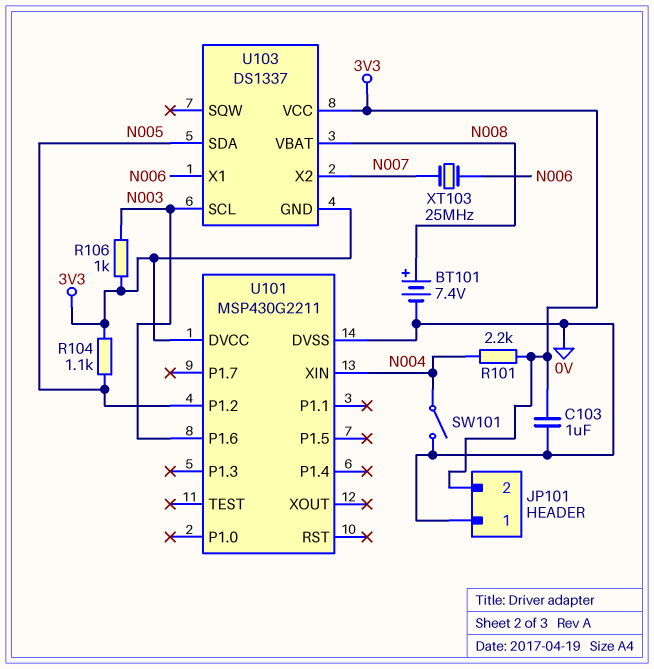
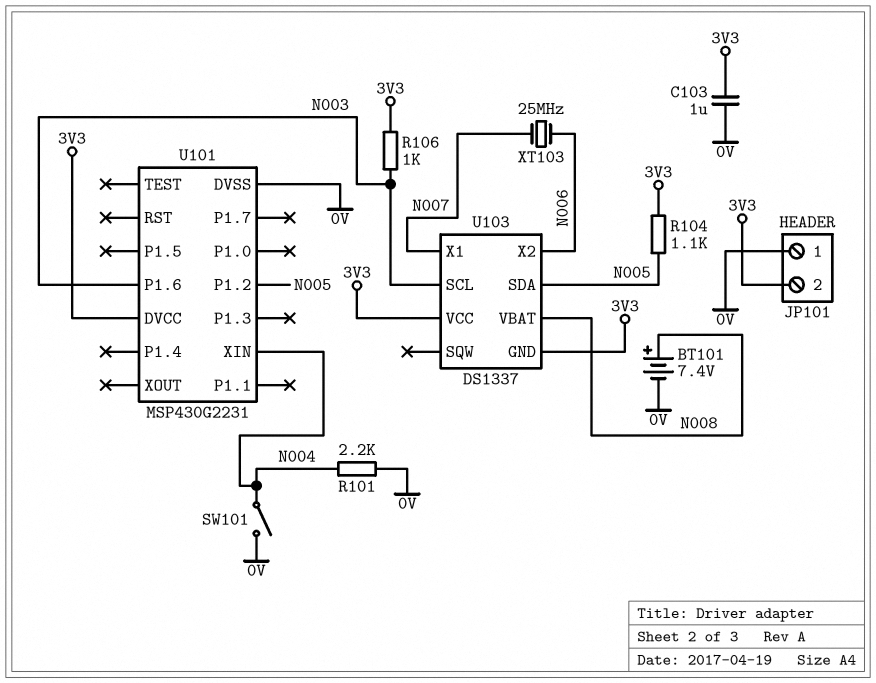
R101: 2.2k (3V3, N004) -> 2.2k (0V, N004)
U101: MSP430G2211 -> MSP430G2231
U103 pin X1: N006 -> N007
U103 pin X2: N007 -> N006

